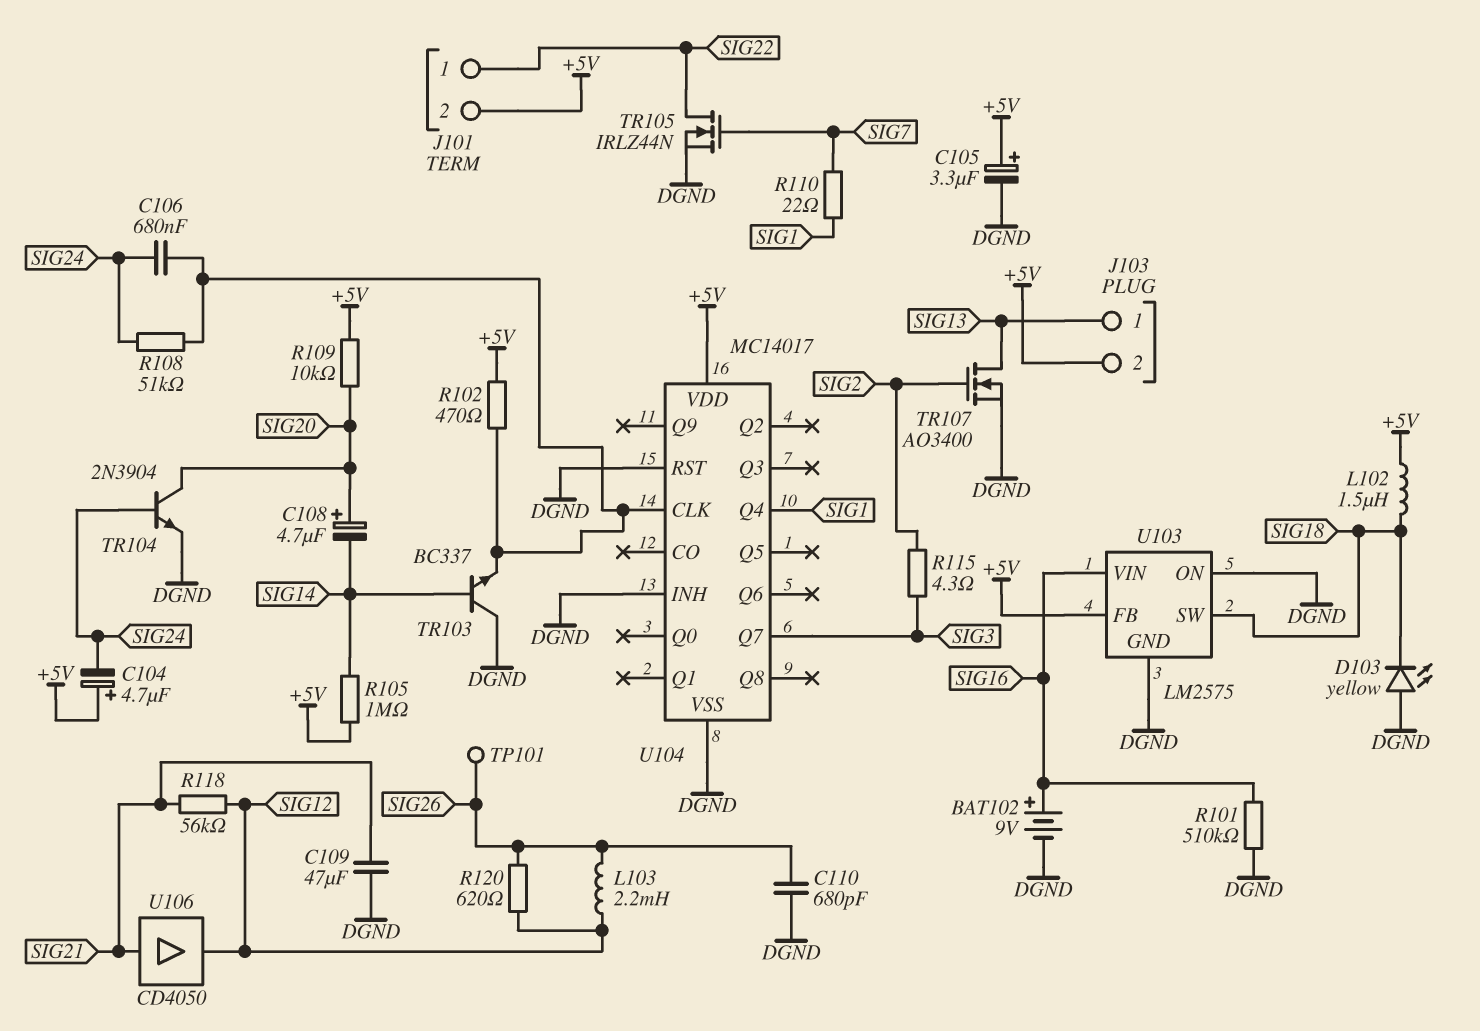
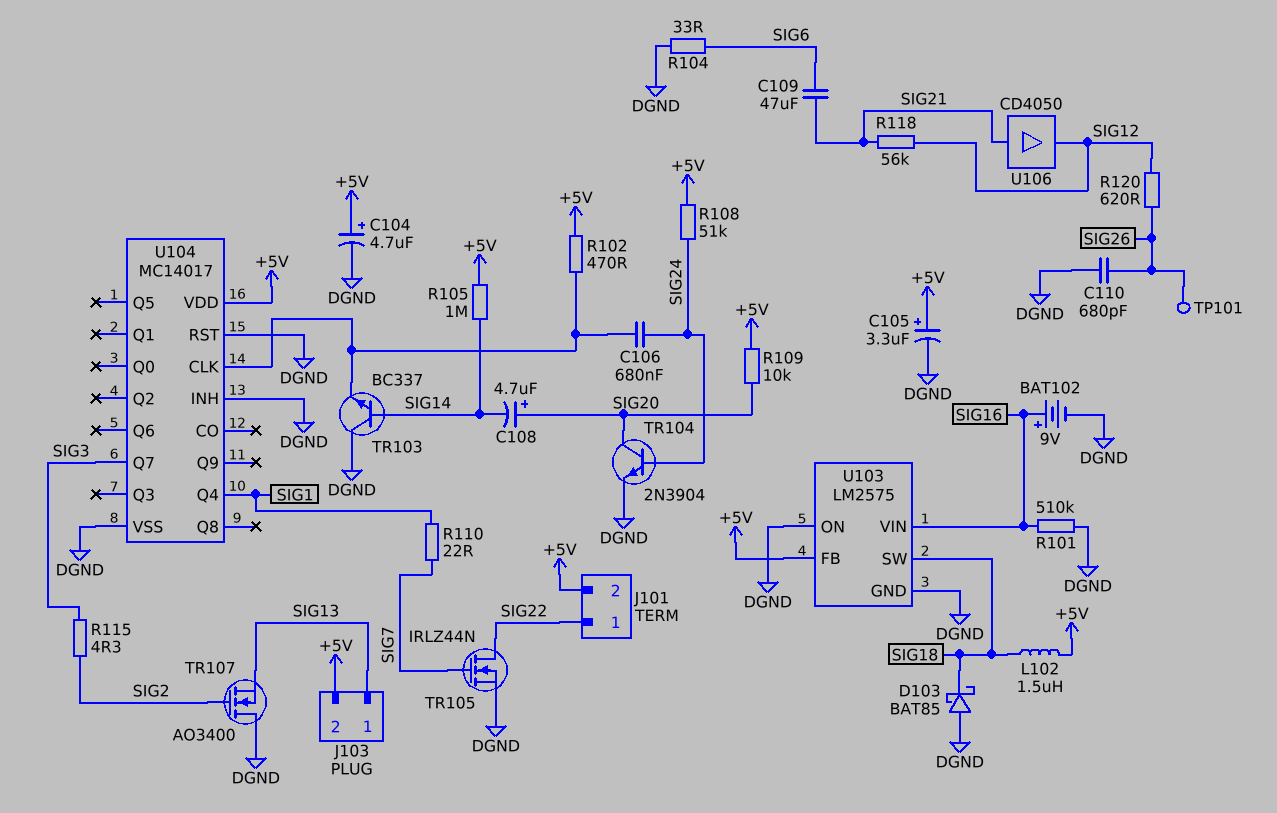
C104: 4.7uF (plus +5V, minus SIG24) -> 4.7uF (plus +5V, minus DGND)
C109: 47uF (DGND, SIG21) -> 47uF (SIG6, SIG21)
D103: LED yellow (A DGND, K SIG18) -> schottky BAT85 (A DGND, K SIG18)
L103: 2.2mH (SIG12, SIG26) -> none
R104: none -> 33 (DGND, SIG6)
R108: 51k (SIG24, U104/CLK) -> 51k (+5V, SIG24)
TR107: NMOS AO3400 (G SIG2, D SIG13, S DGND) -> NMOS AO3400 (G SIG2, D DGND, S SIG13)

